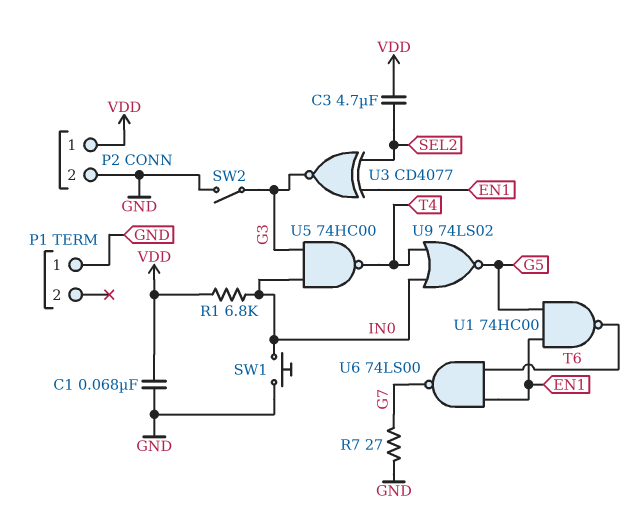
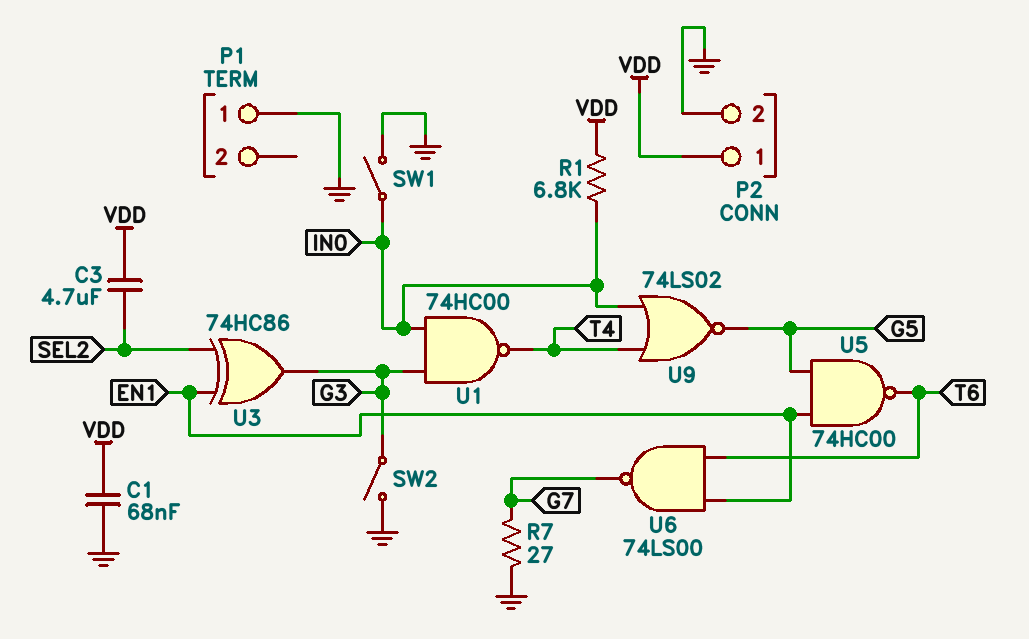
SW1: button (GND, IN0) -> switch (GND, IN0)
U1: NAND 74HC00 (in EN1, in G5, out T6) -> NAND 74HC00 (in G3, in IN0, out T4)
U3: XNOR CD4077 (in EN1, in SEL2, out G3) -> XOR 74HC86 (in EN1, in SEL2, out G3)
U5: NAND 74HC00 (in G3, in IN0, out T4) -> NAND 74HC00 (in EN1, in G5, out T6)

